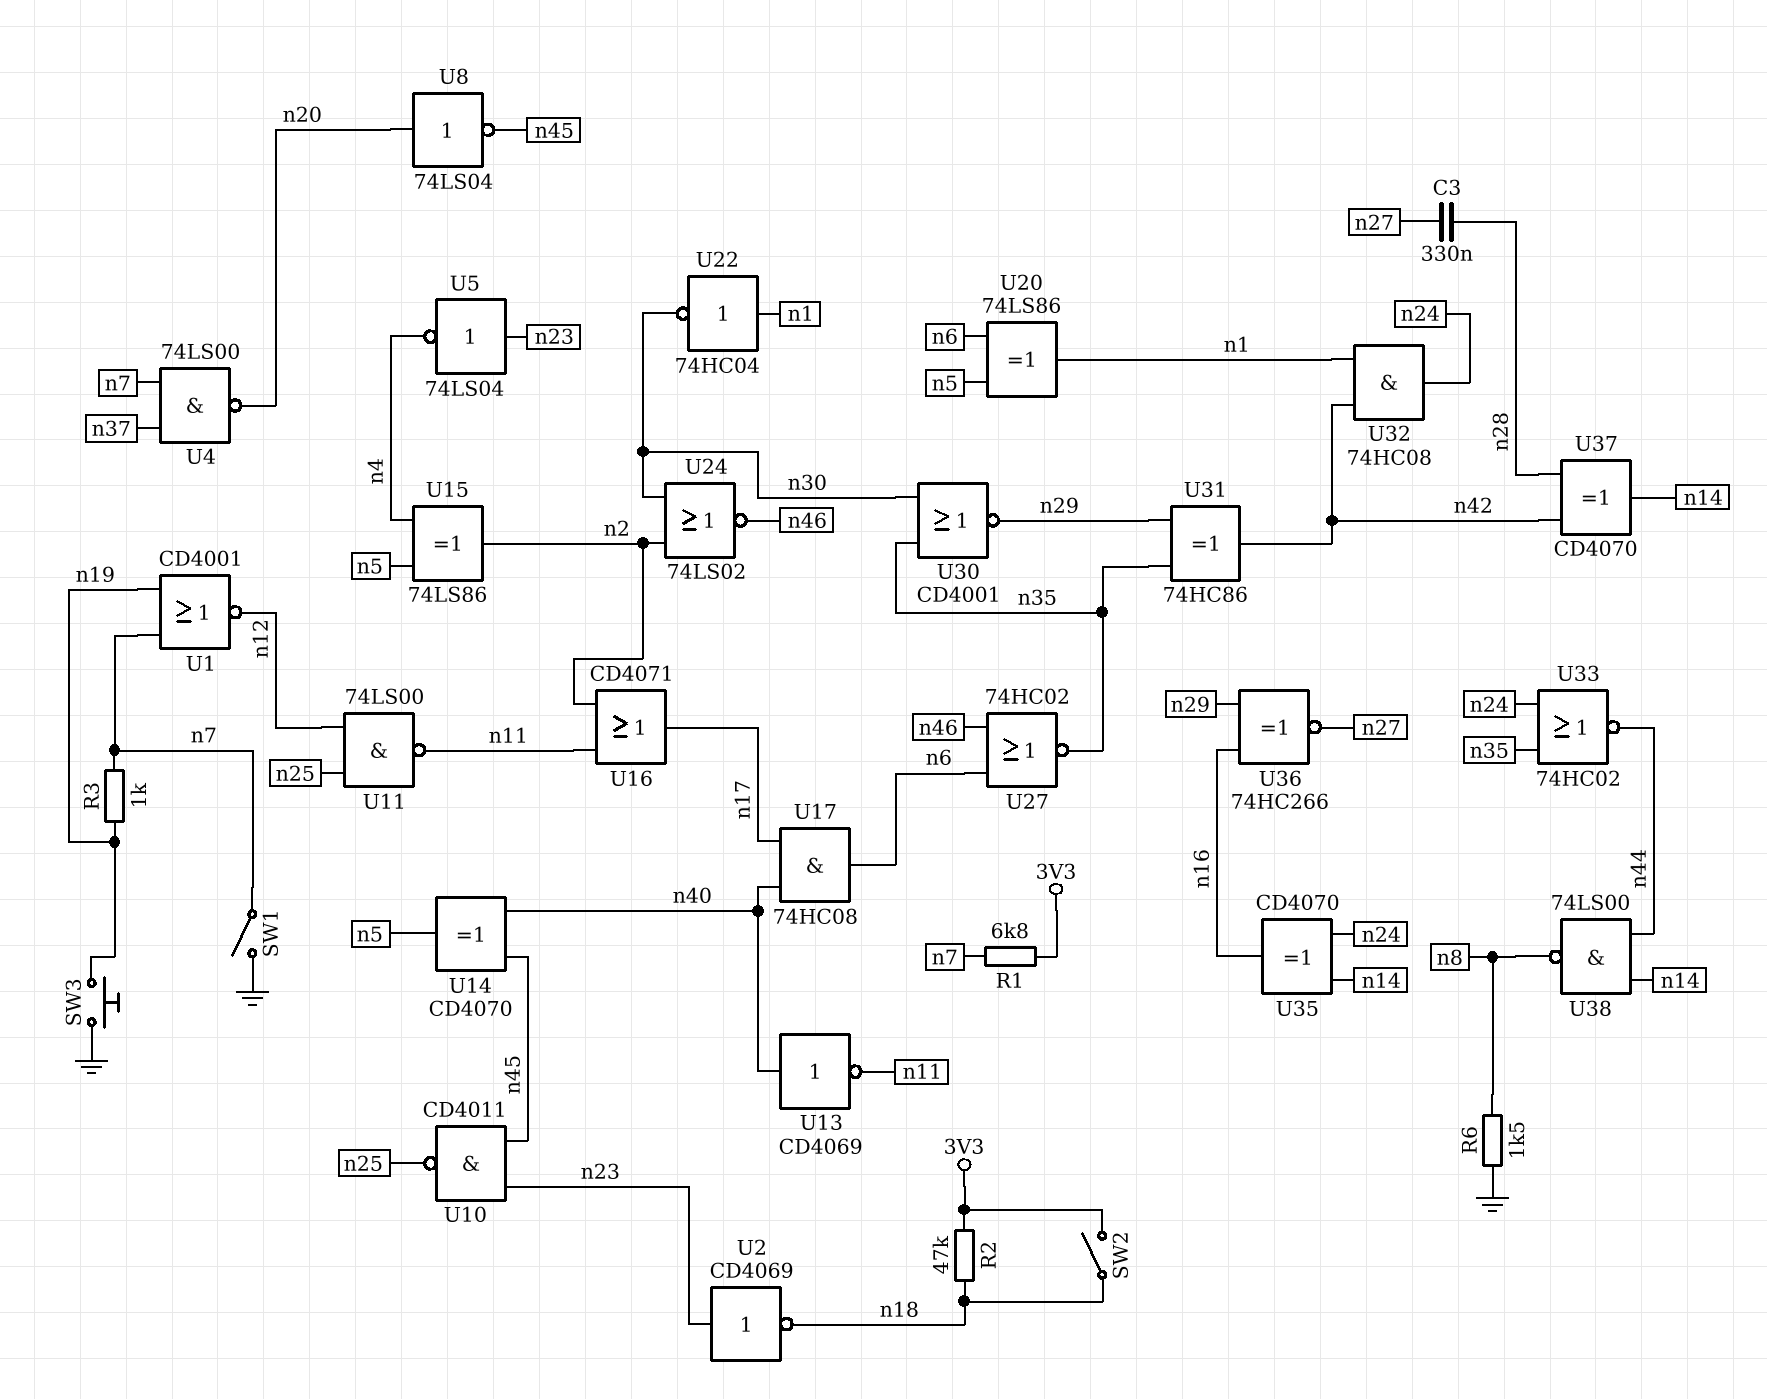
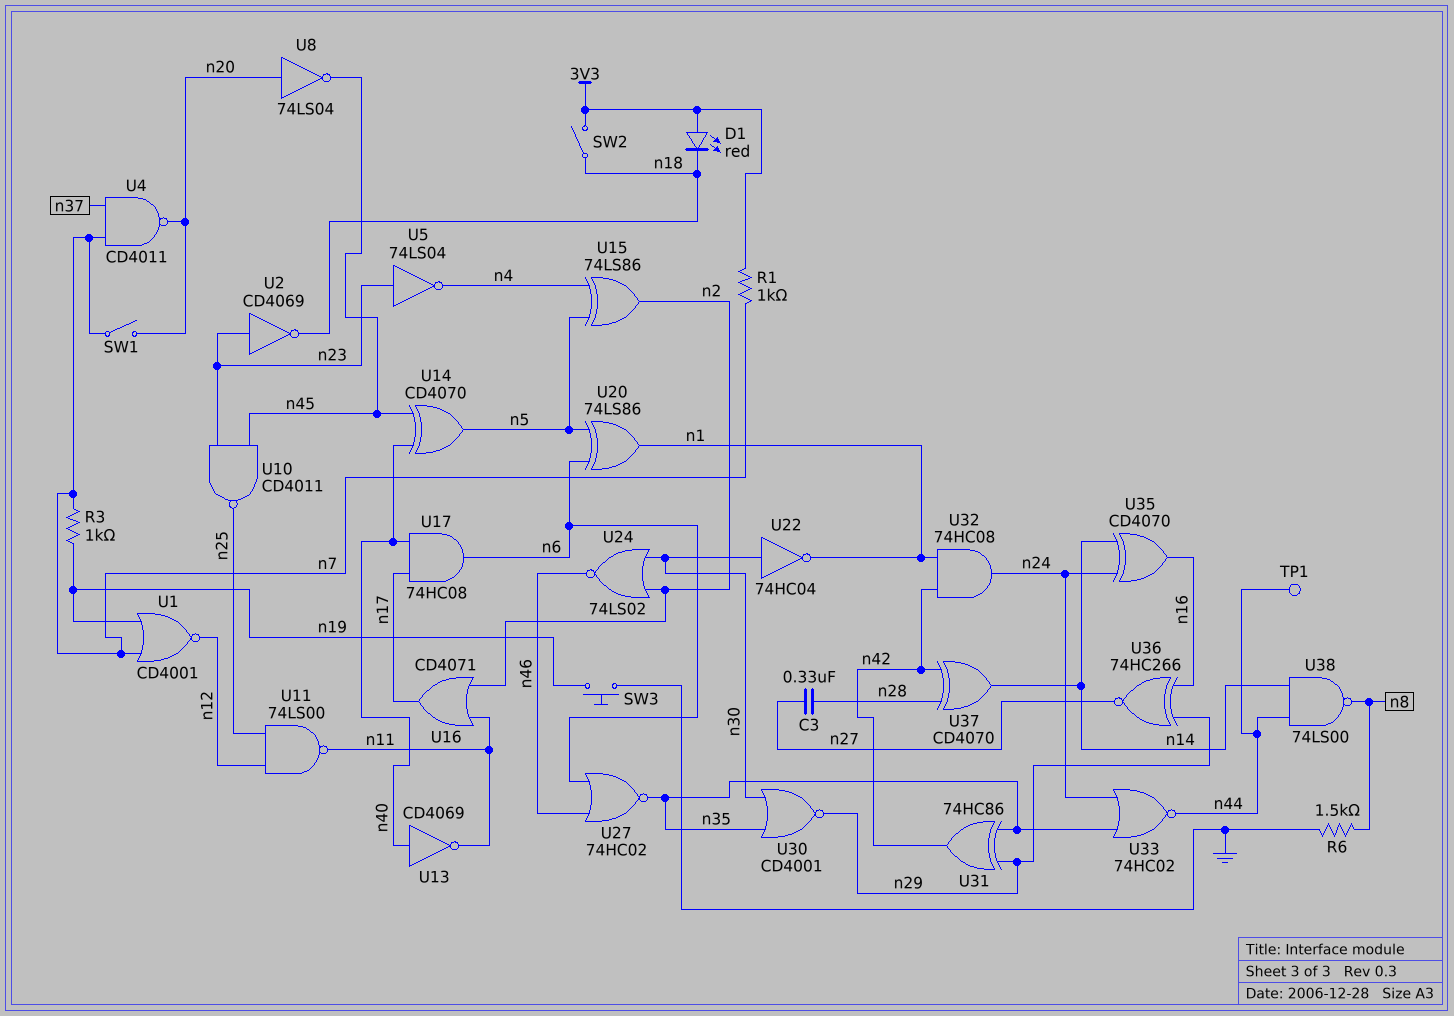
D1: none -> LED red (A 3V3, K n18)
R1: 6.8k (3V3, n7) -> 1k (3V3, n7)
R2: 47k (3V3, n18) -> none
SW1: switch (GND, n7) -> switch (n7, n20)
TP1: none -> test point (n44)
U4: NAND 74LS00 (in n7, in n37, out n20) -> NAND CD4011 (in n7, in n37, out n20)
U22: NOT 74HC04 (in n1, out n30) -> NOT 74HC04 (in n30, out n1)

